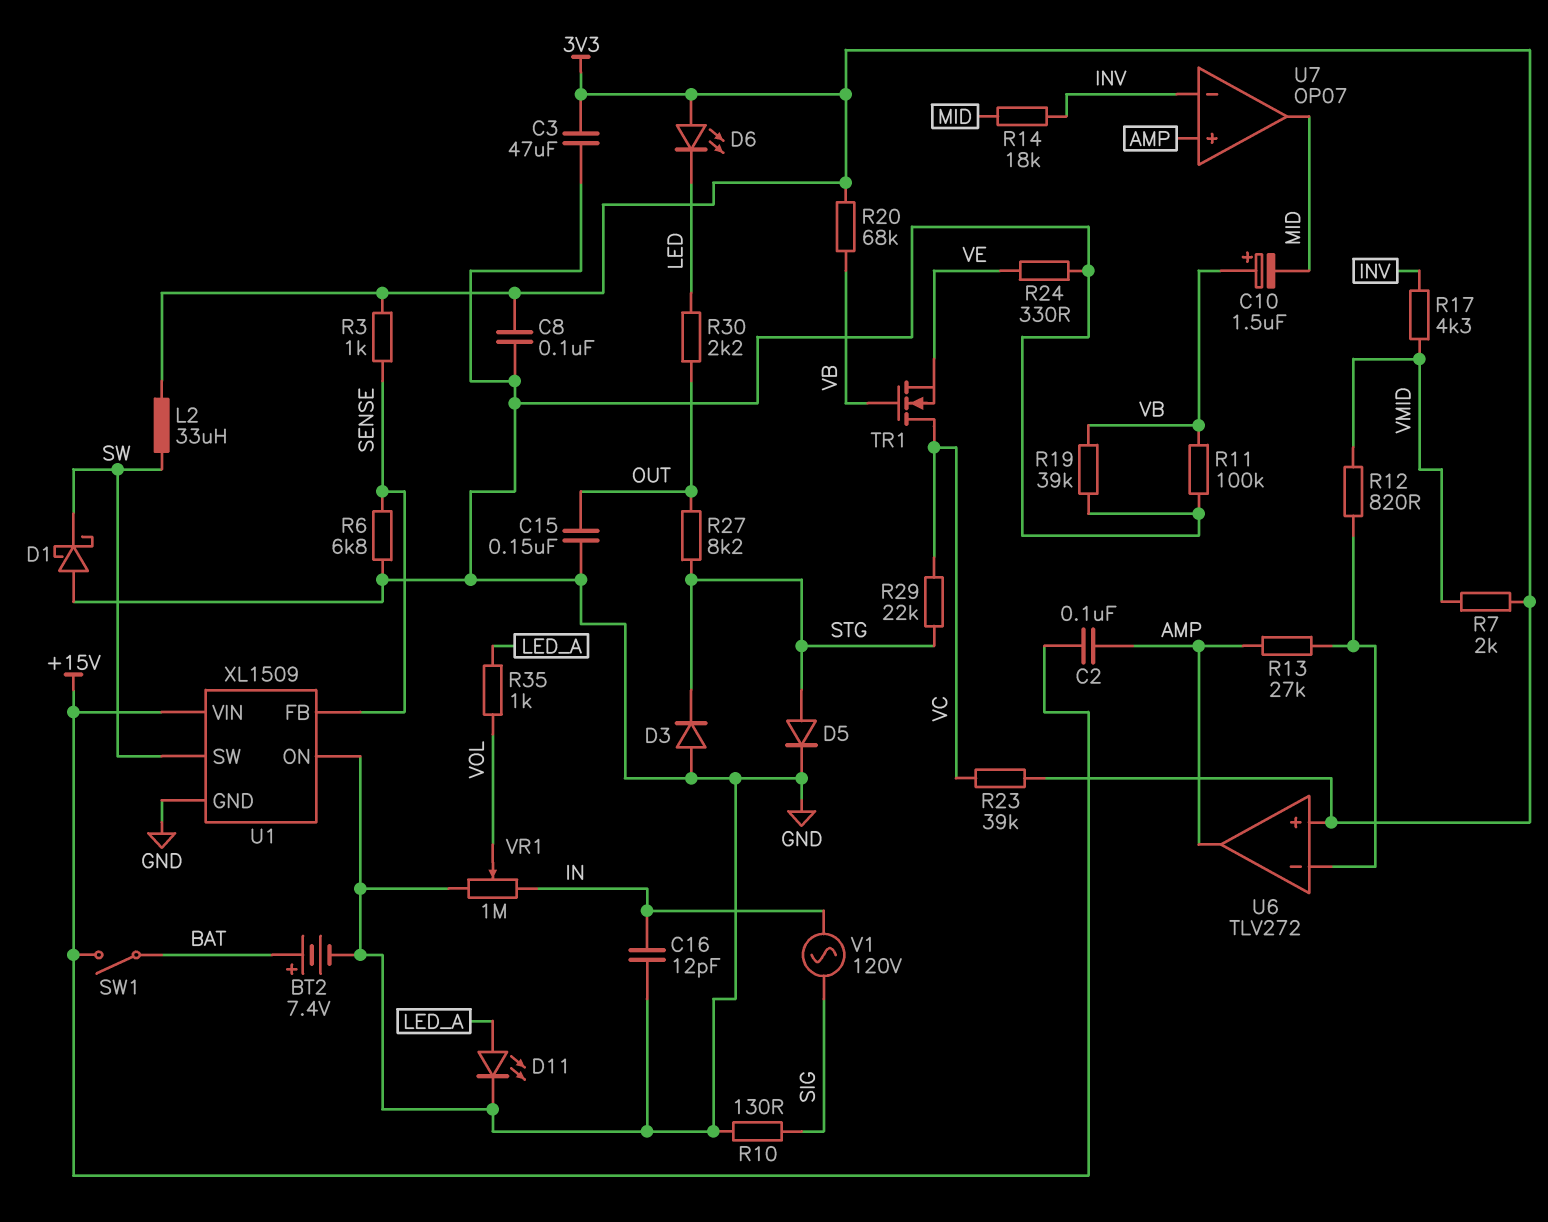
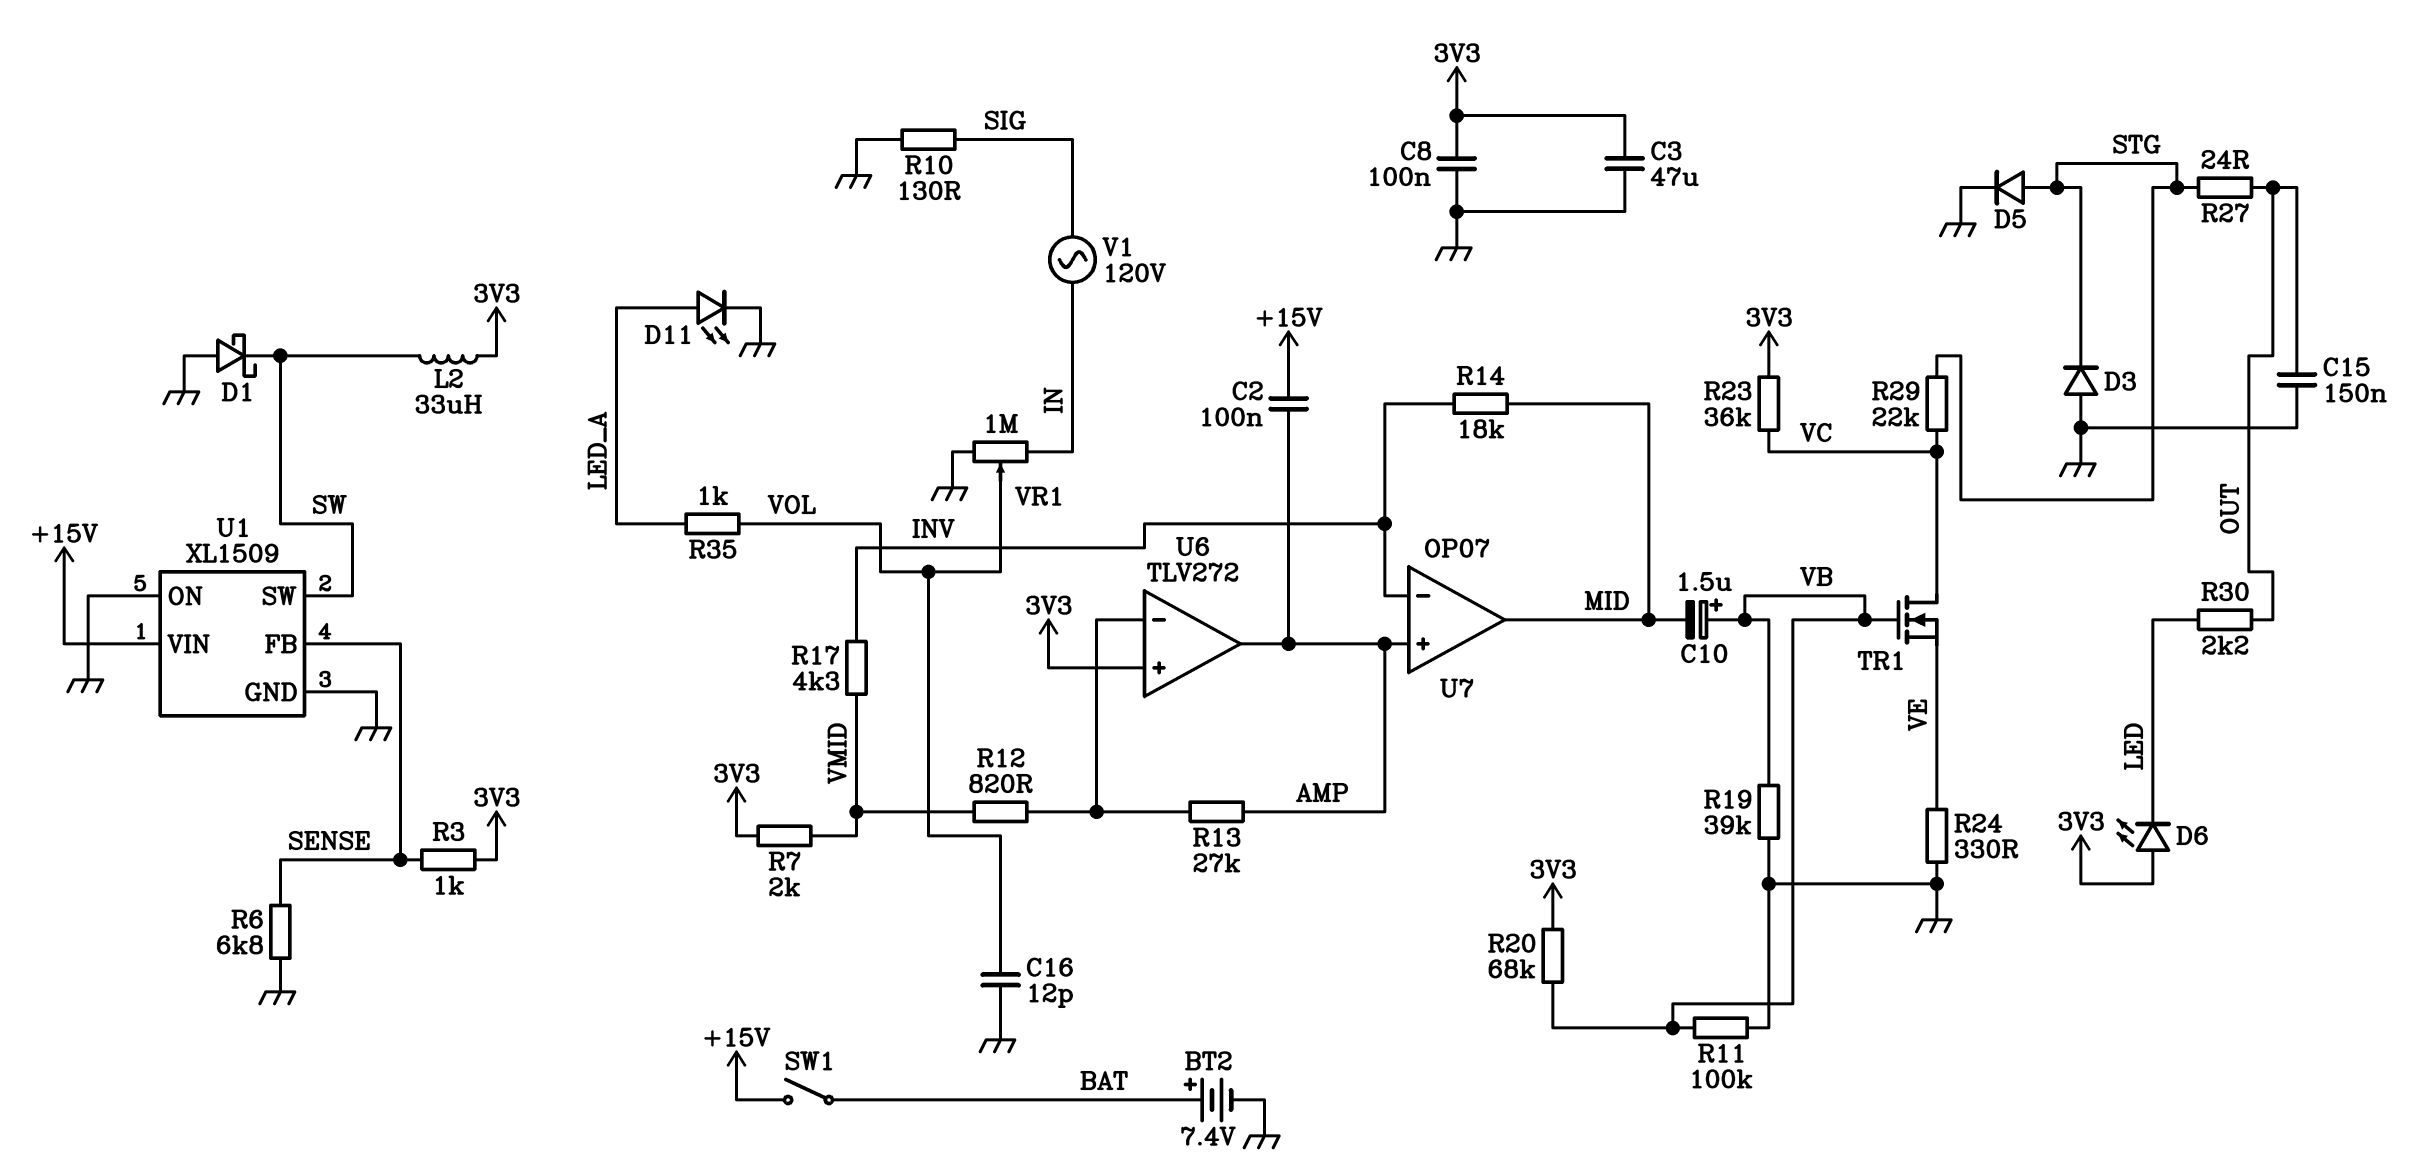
C16: 12pF (GND, IN) -> 12pF (GND, VOL)
R23: 39k (3V3, VC) -> 36k (3V3, VC)
R27: 8.2k (OUT, STG) -> 24 (OUT, STG)

